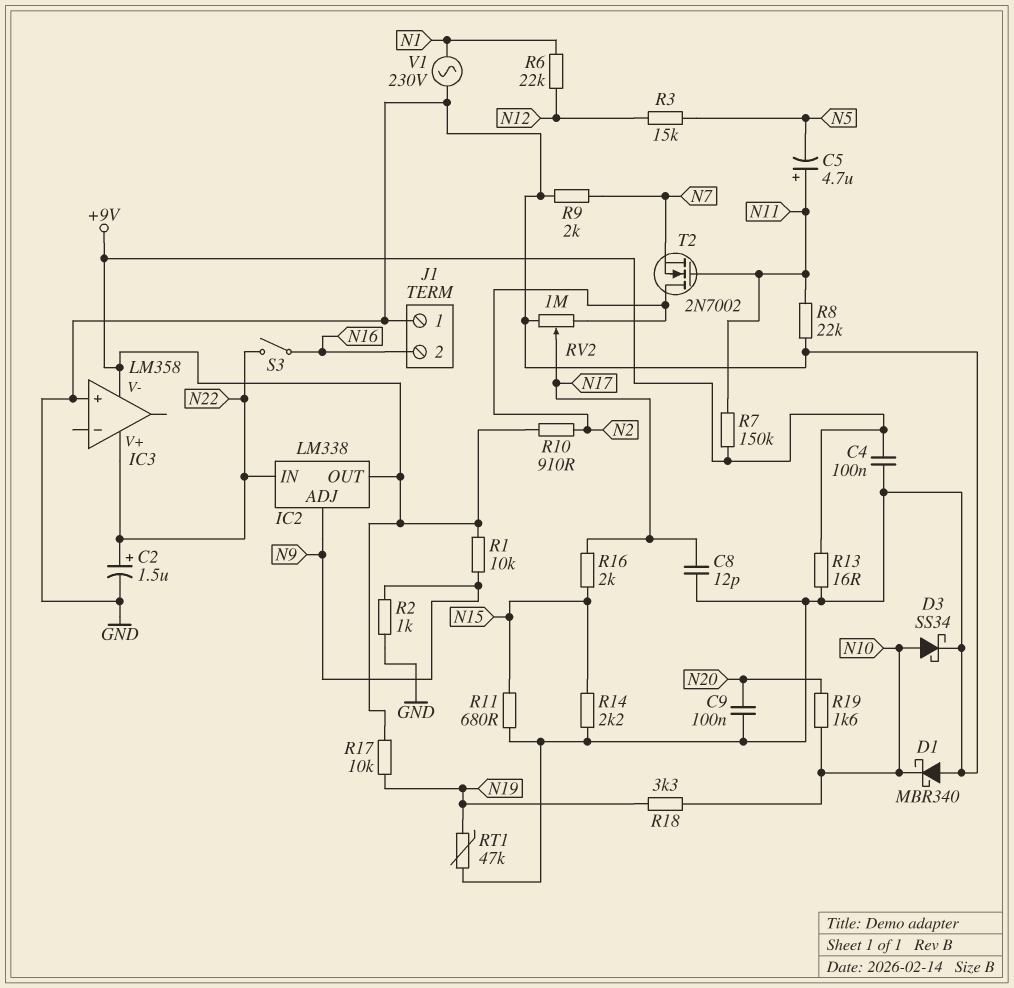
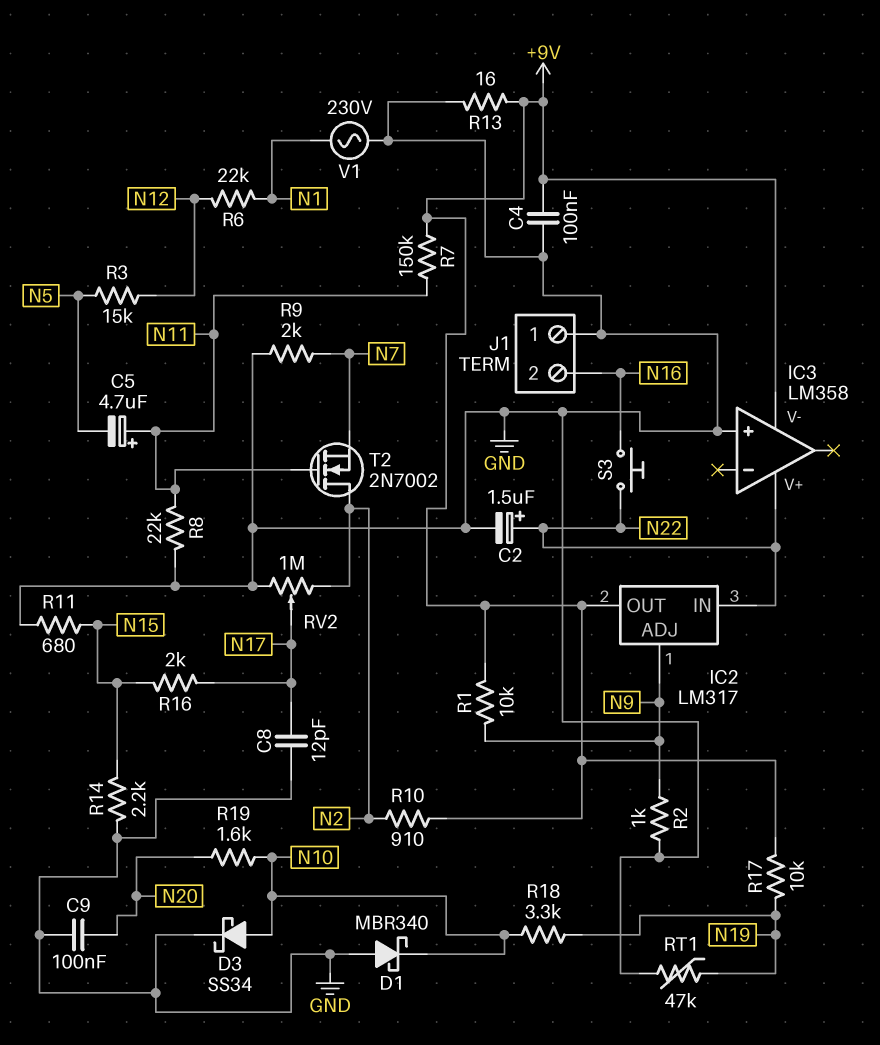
IC2: LM338 -> LM317
S3: switch (N16, N22) -> button (N16, N22)

